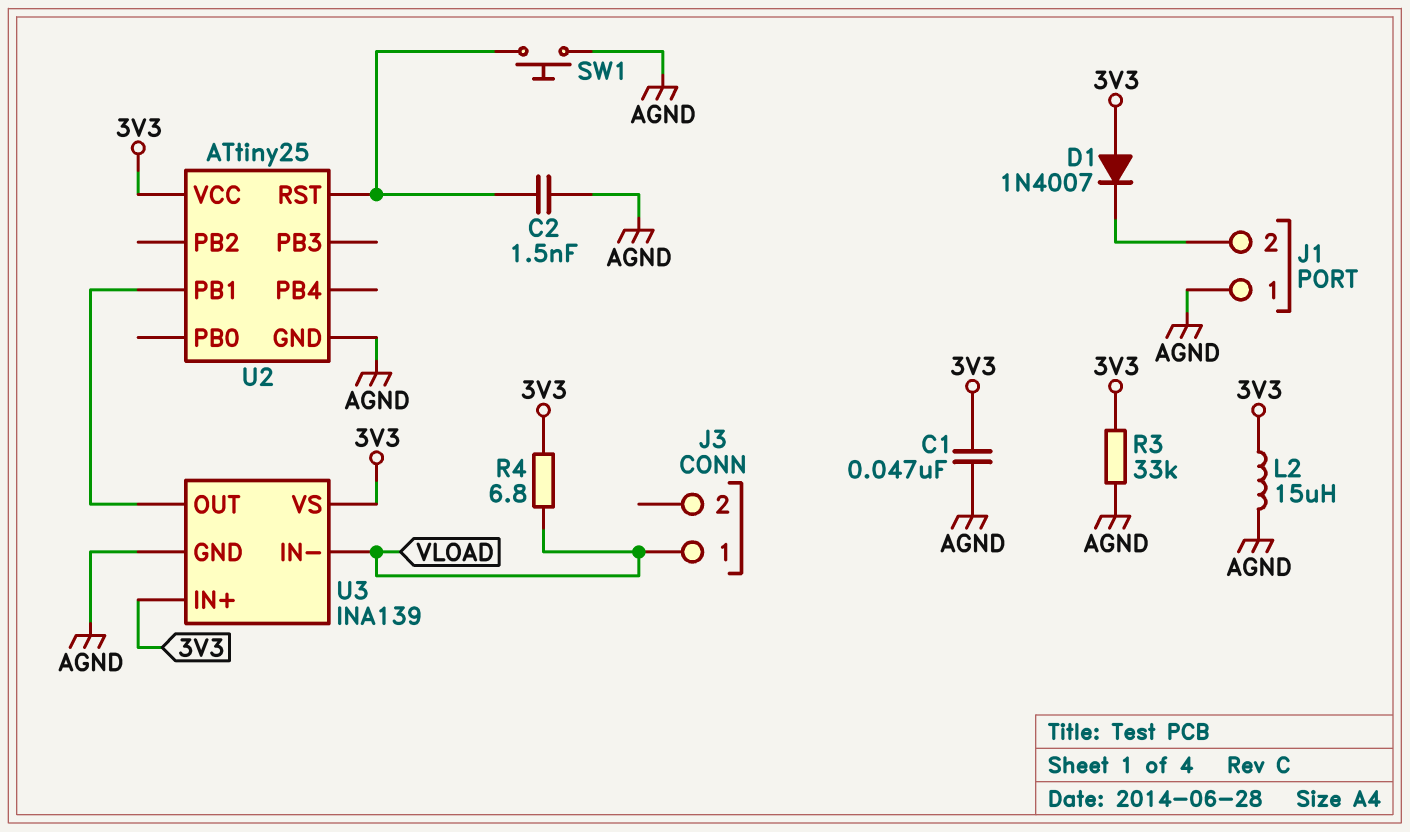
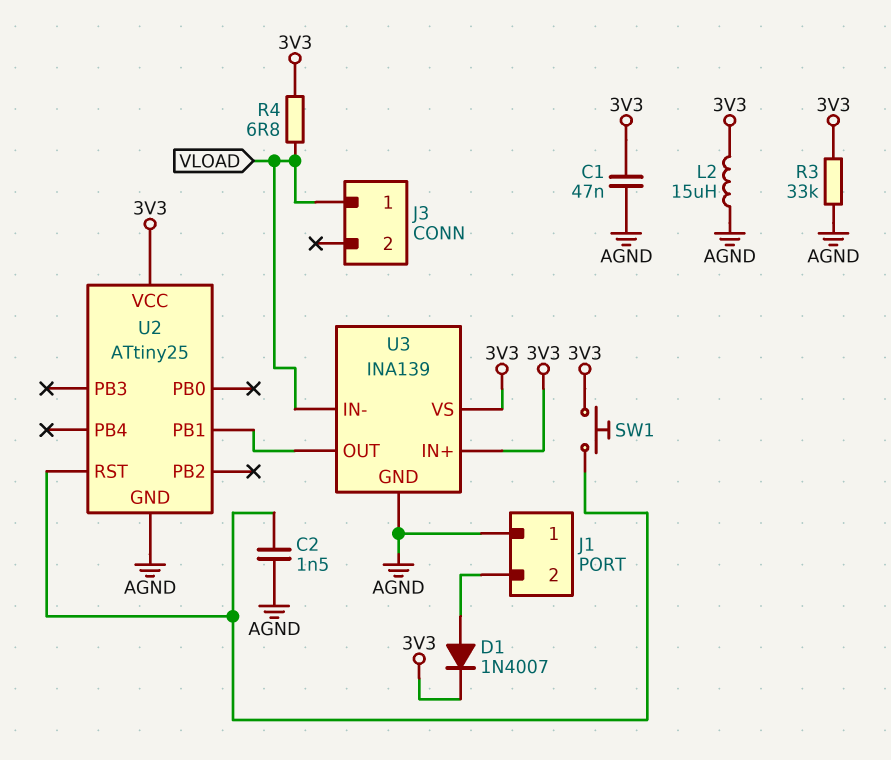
D1: diode 1N4007 (A 3V3, K J1/2) -> diode 1N4007 (A J1/2, K 3V3)
SW1: button (AGND, U2/RST) -> button (3V3, U2/RST)

